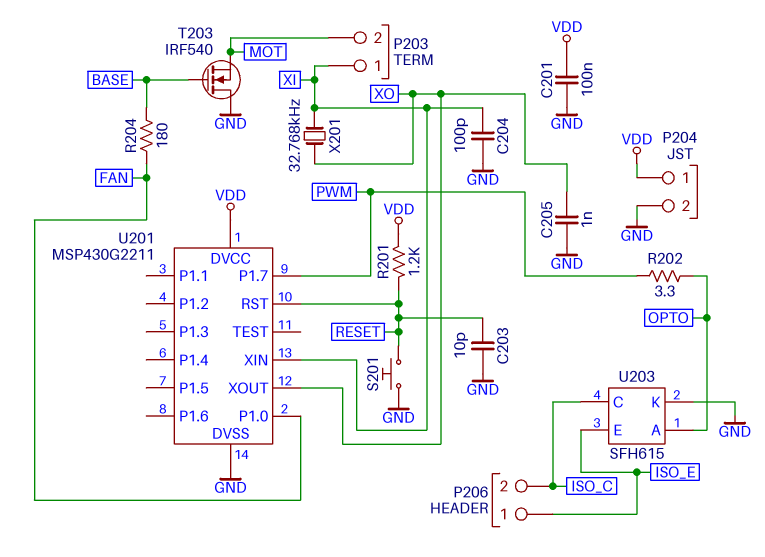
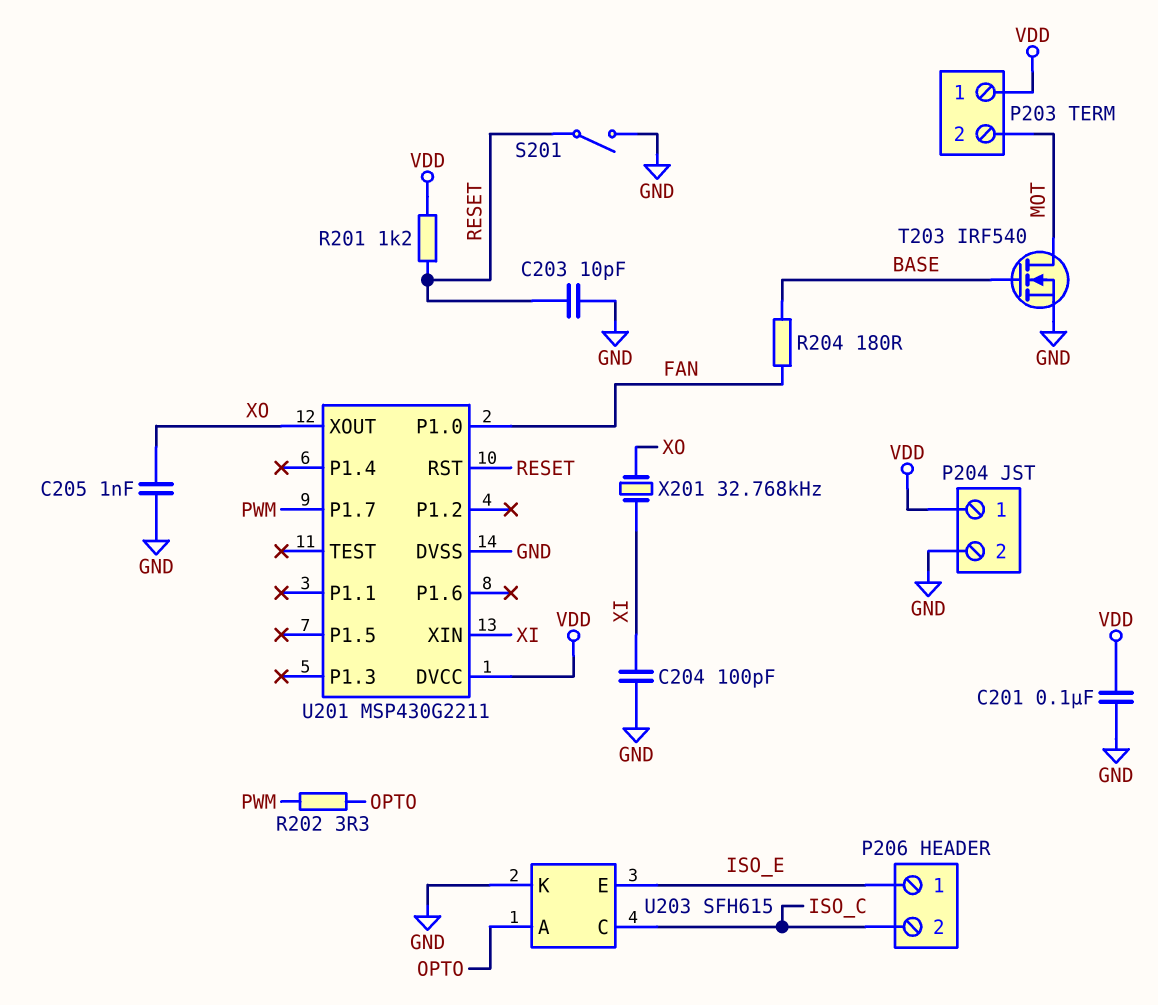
P203 pin 1: XI -> VDD
S201: button (GND, RESET) -> switch (GND, RESET)
T203: NMOS IRF540 (G BASE, D GND, S MOT) -> NMOS IRF540 (G BASE, D MOT, S GND)

